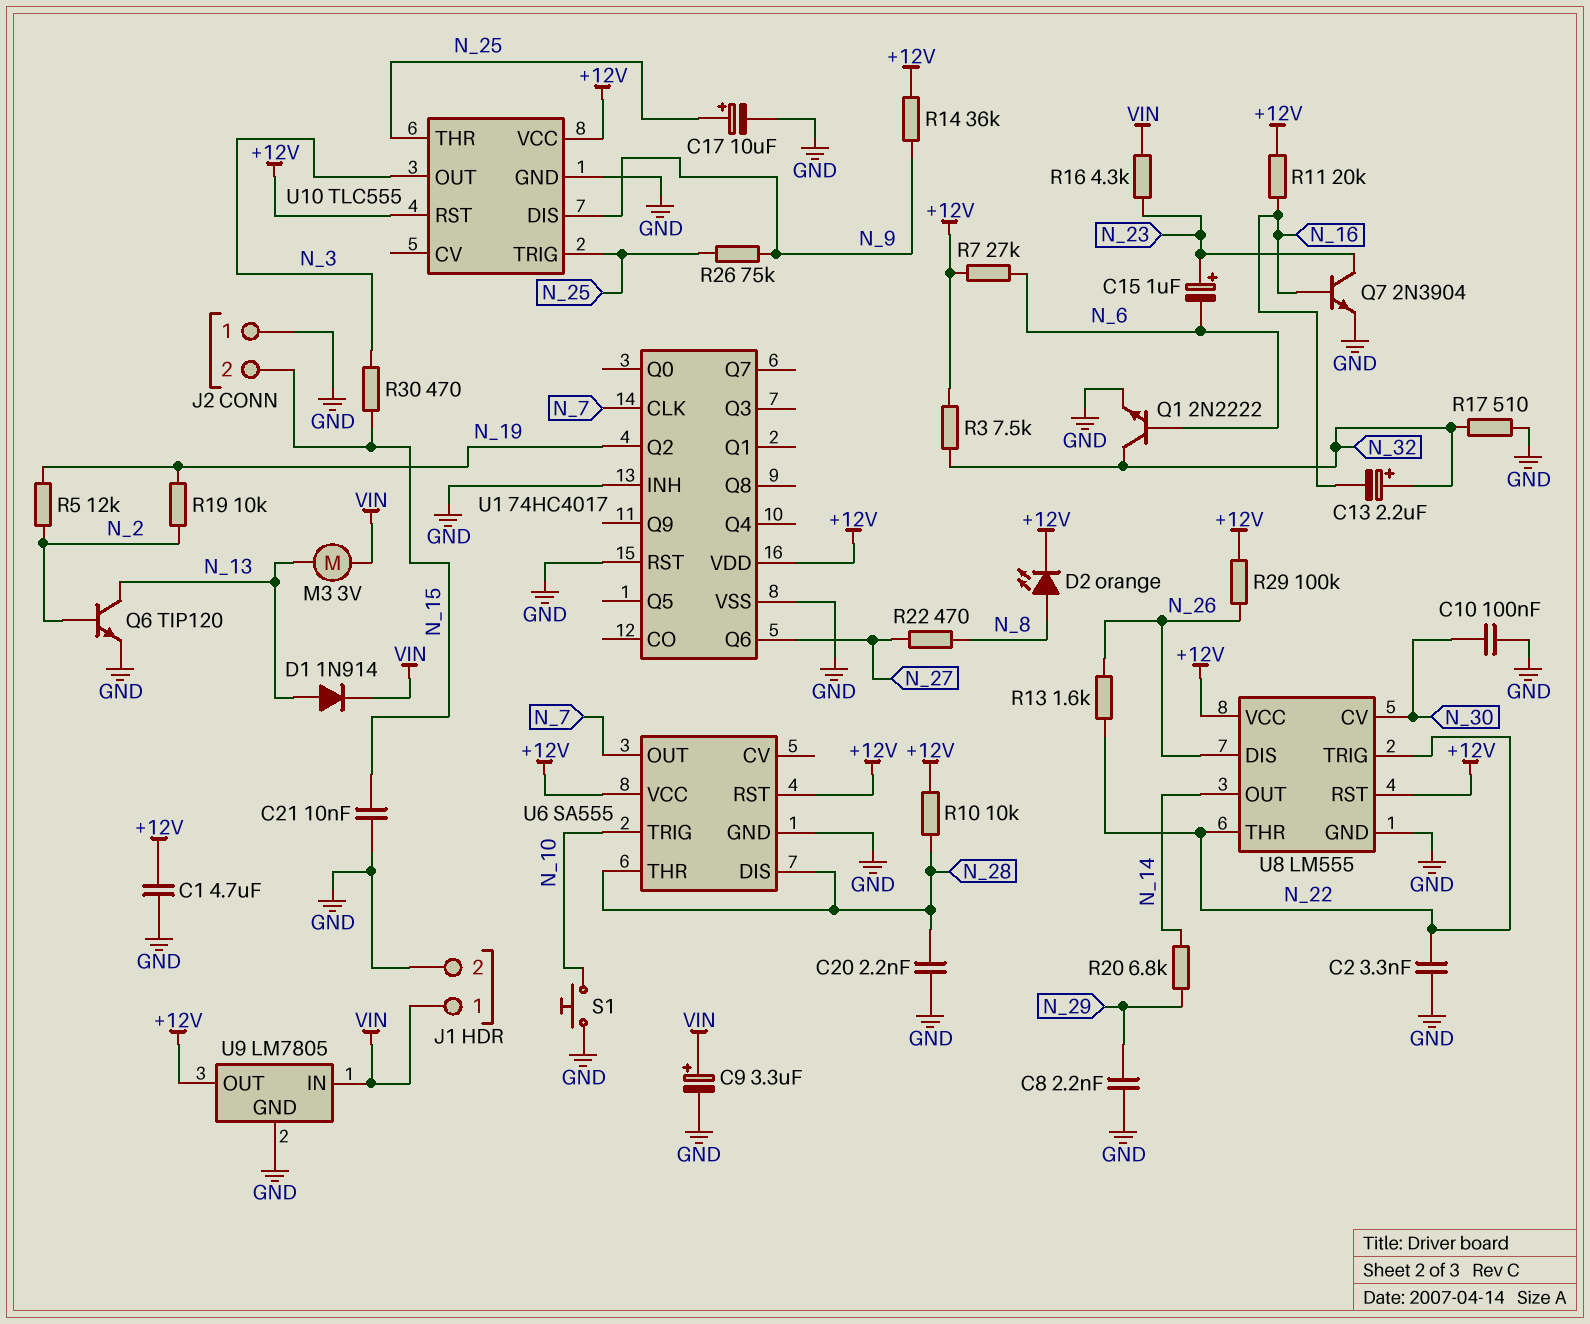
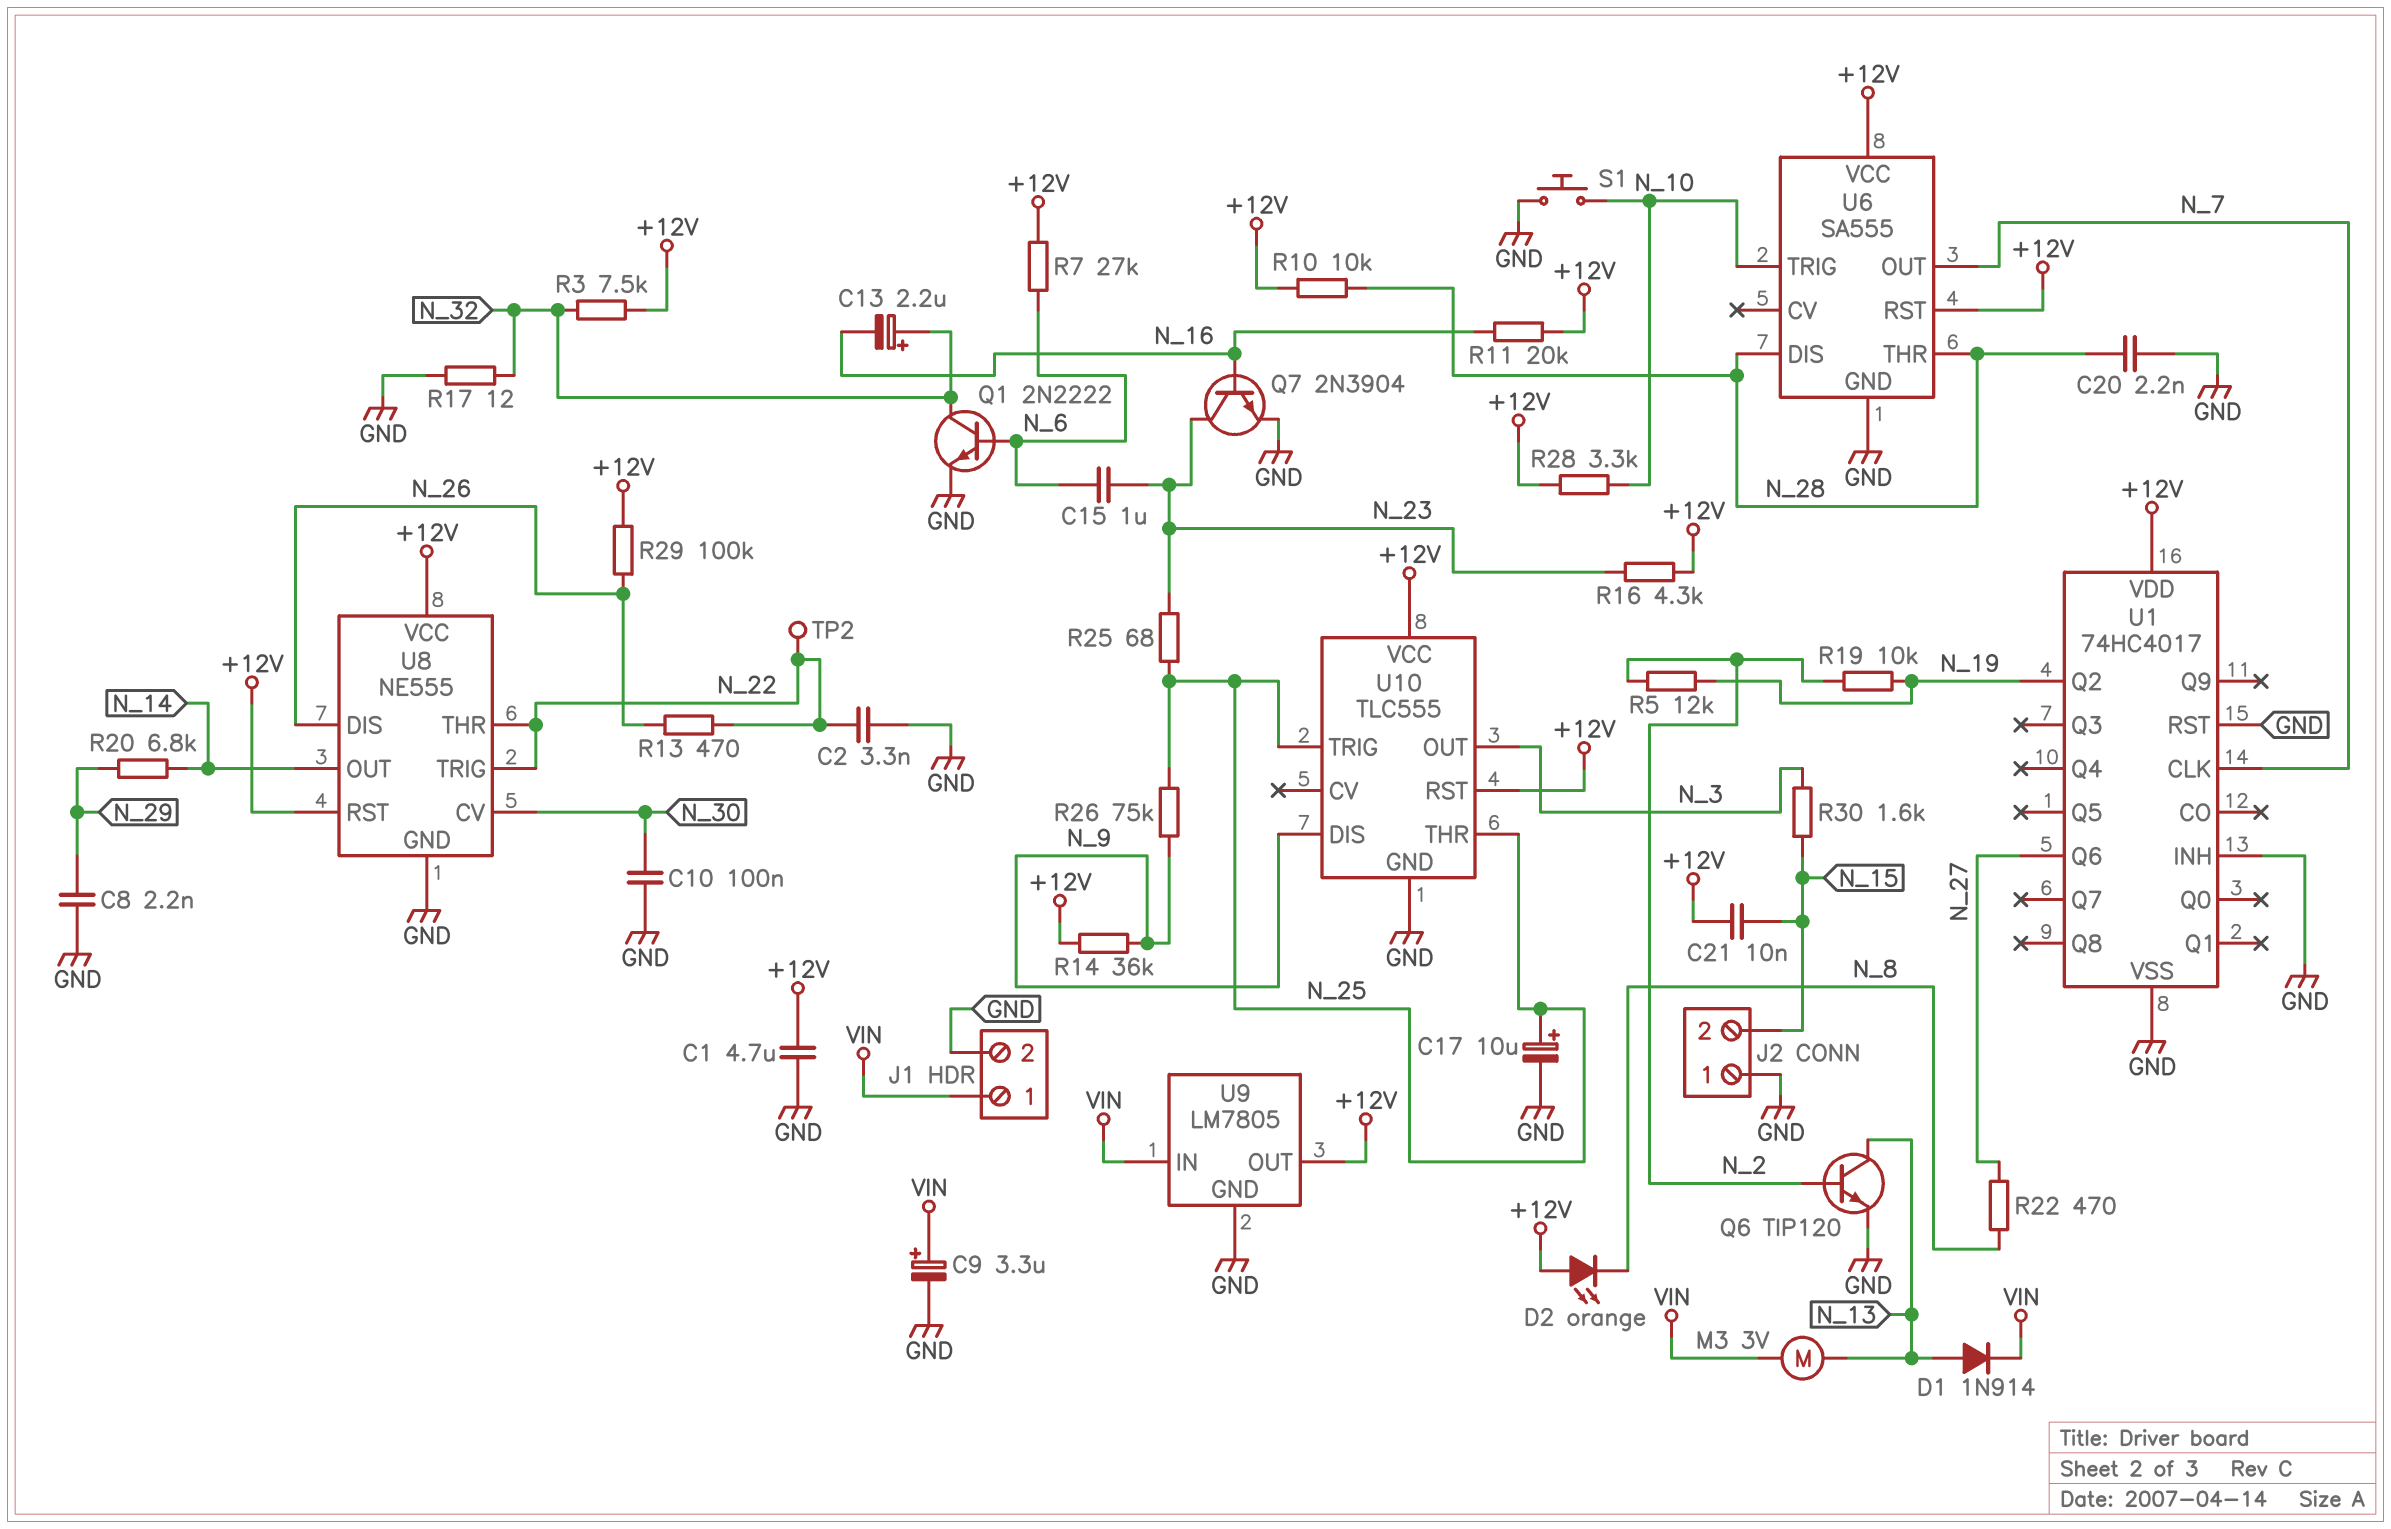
C15: 1uF (plus N_23, minus N_6) -> 1uF (N_6, N_23)
C21: 10nF (GND, N_15) -> 10nF (+12V, N_15)
D2: LED orange (A N_8, K +12V) -> LED orange (A +12V, K N_8)
R13: 1.6k (N_22, N_26) -> 470 (N_22, N_26)
R16: 4.3k (N_23, VIN) -> 4.3k (+12V, N_23)
R17: 510 (GND, N_32) -> 12 (GND, N_32)
R25: none -> 68 (N_23, N_25)
R28: none -> 3.3k (+12V, N_10)
R30: 470 (N_3, N_15) -> 1.6k (N_3, N_15)
TP2: none -> test point (N_22)
U8: LM555 -> NE555

